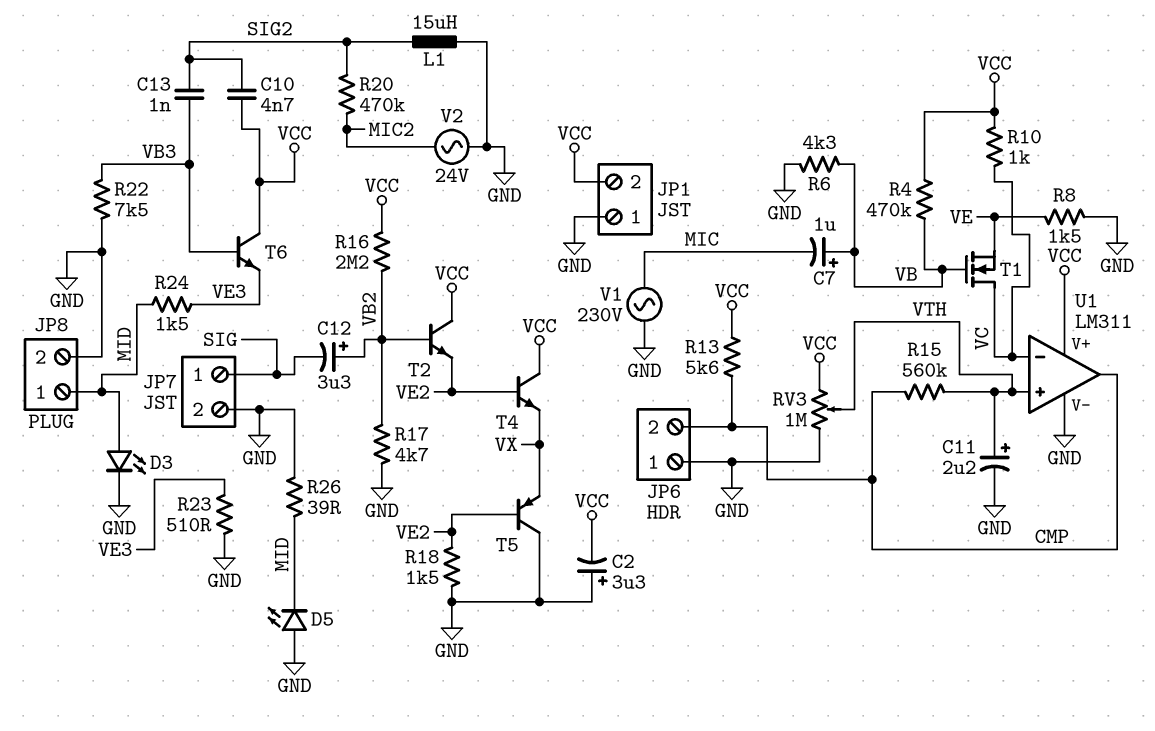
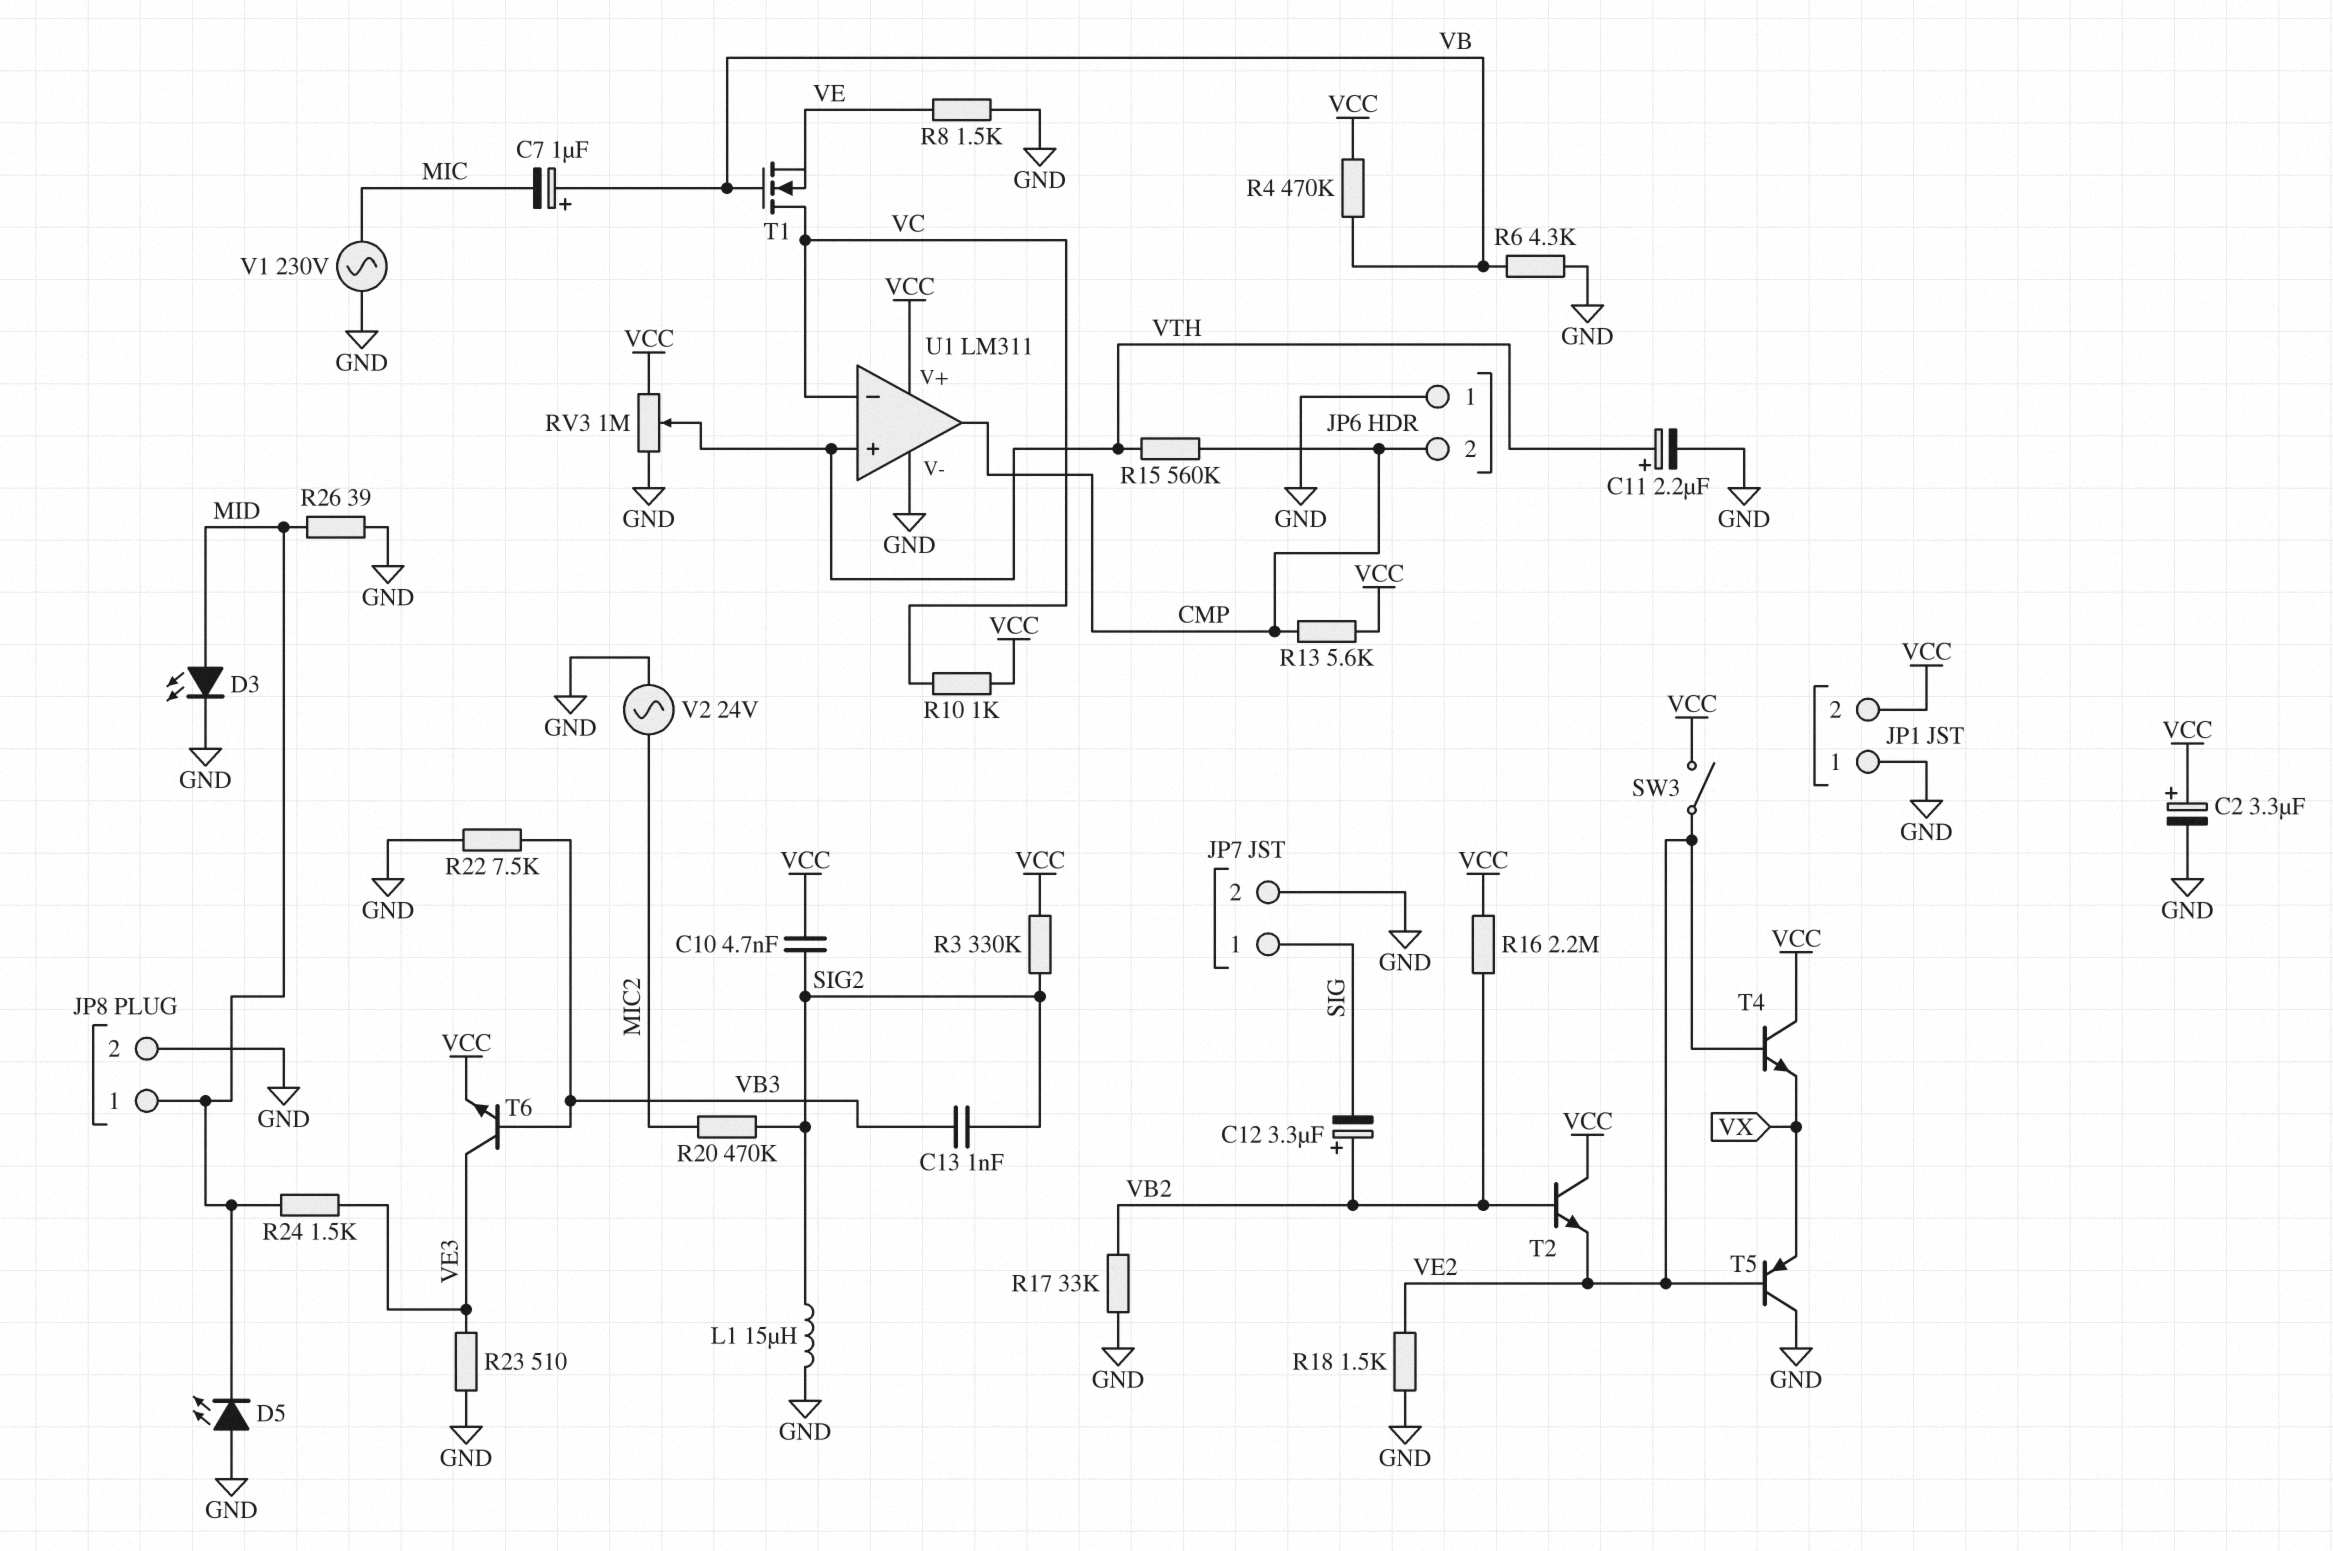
C2: 3.3uF (plus GND, minus VCC) -> 3.3uF (plus VCC, minus GND)
R3: none -> 330k (SIG2, VCC)
R17: 4.7k (GND, VB2) -> 33k (GND, VB2)
SW3: none -> switch (VCC, VE2)
T6: NPN (B VB3, C VCC, E VE3) -> NPN (B VB3, C VE3, E VCC)

